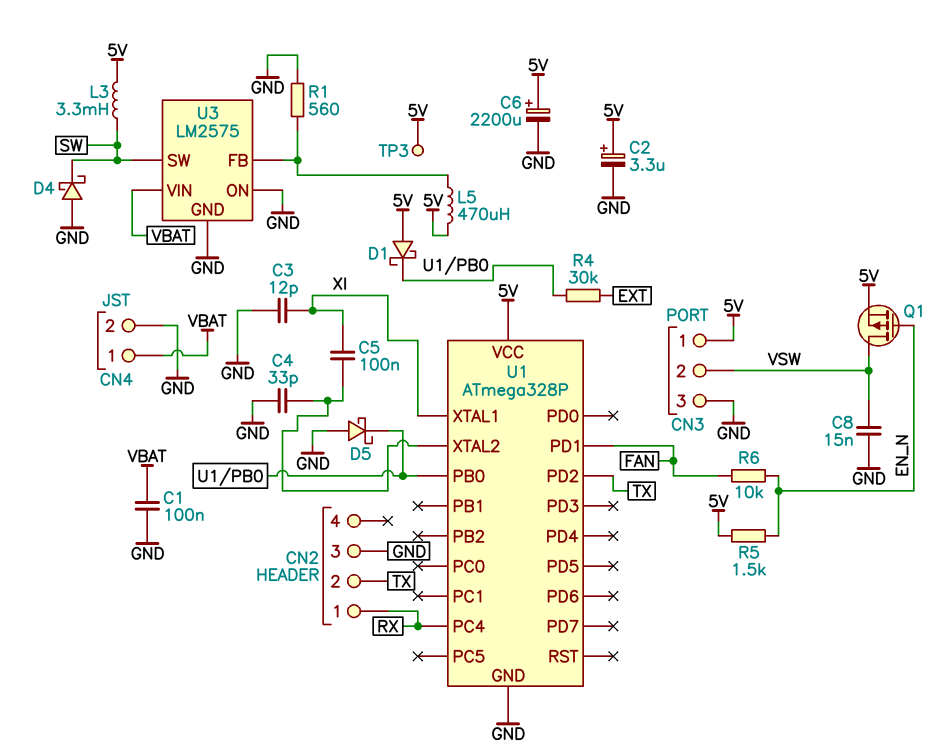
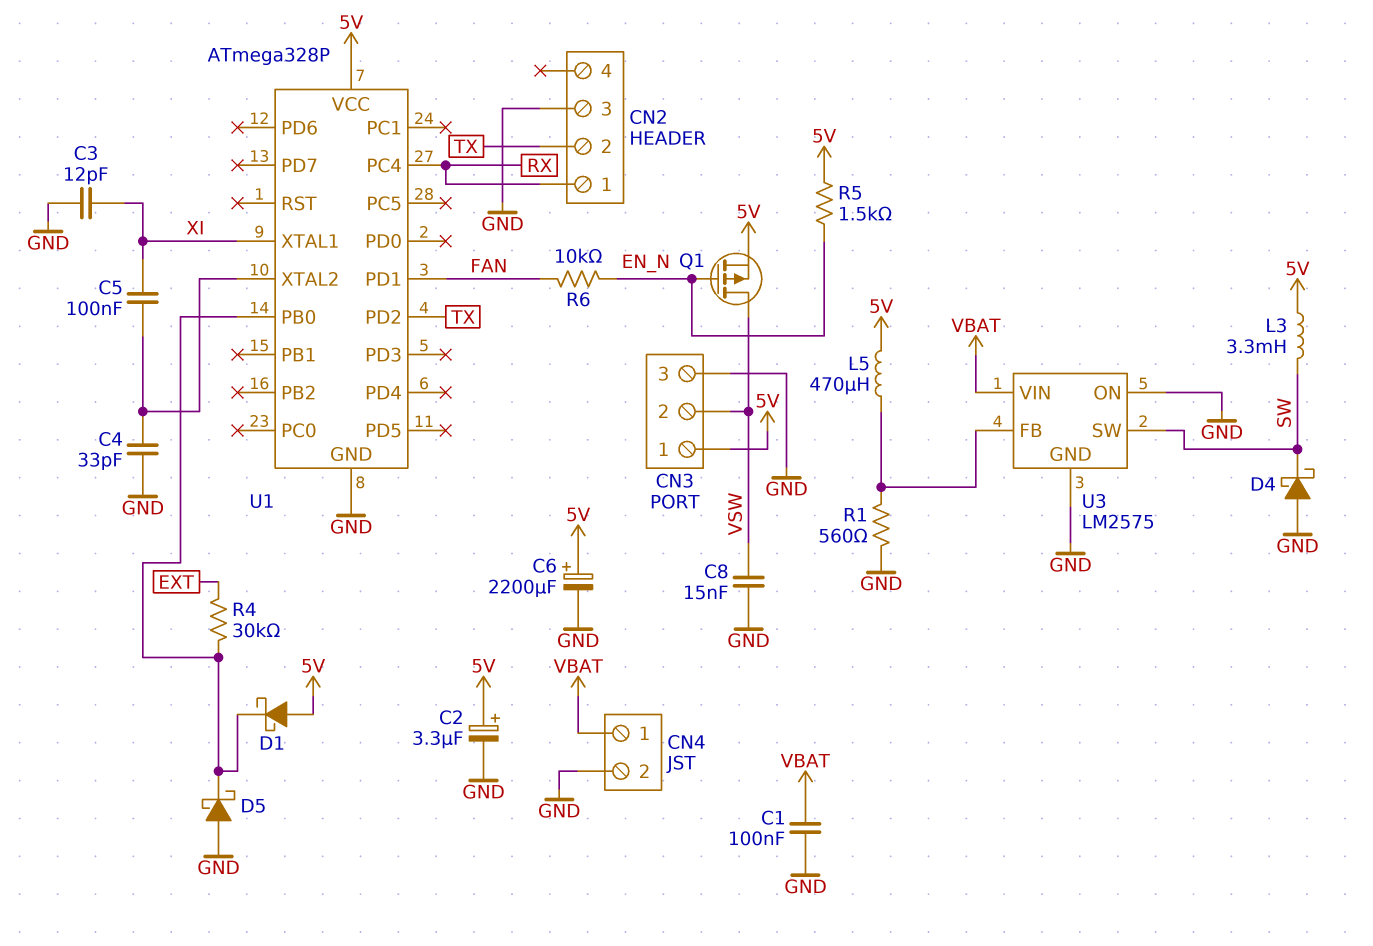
TP3: test point (5V) -> none

